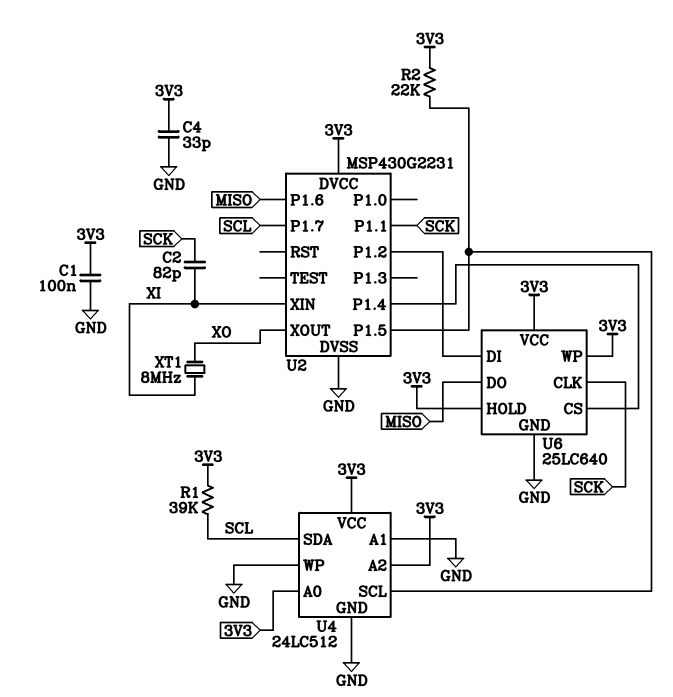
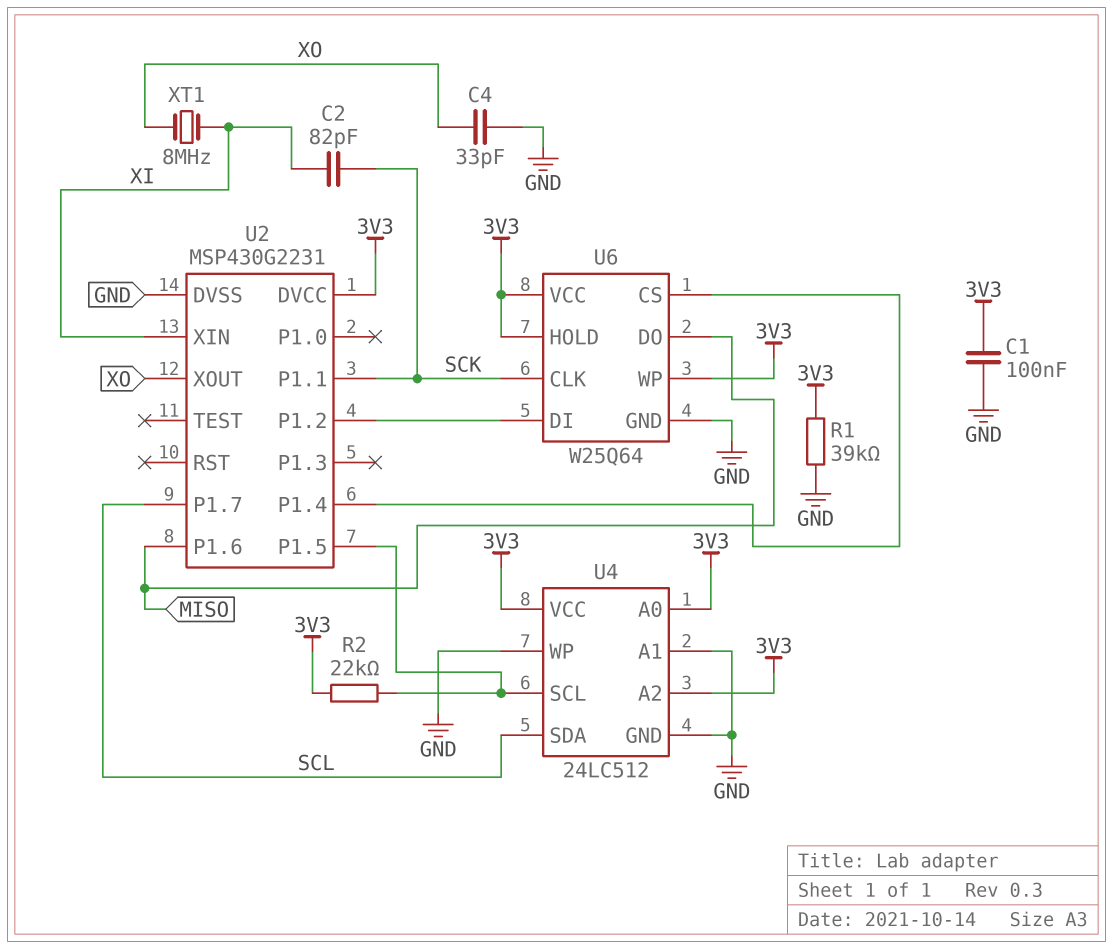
C4: 33pF (3V3, GND) -> 33pF (GND, XO)
R1: 39k (3V3, SCL) -> 39k (3V3, GND)
U6: 25LC640 -> W25Q64

